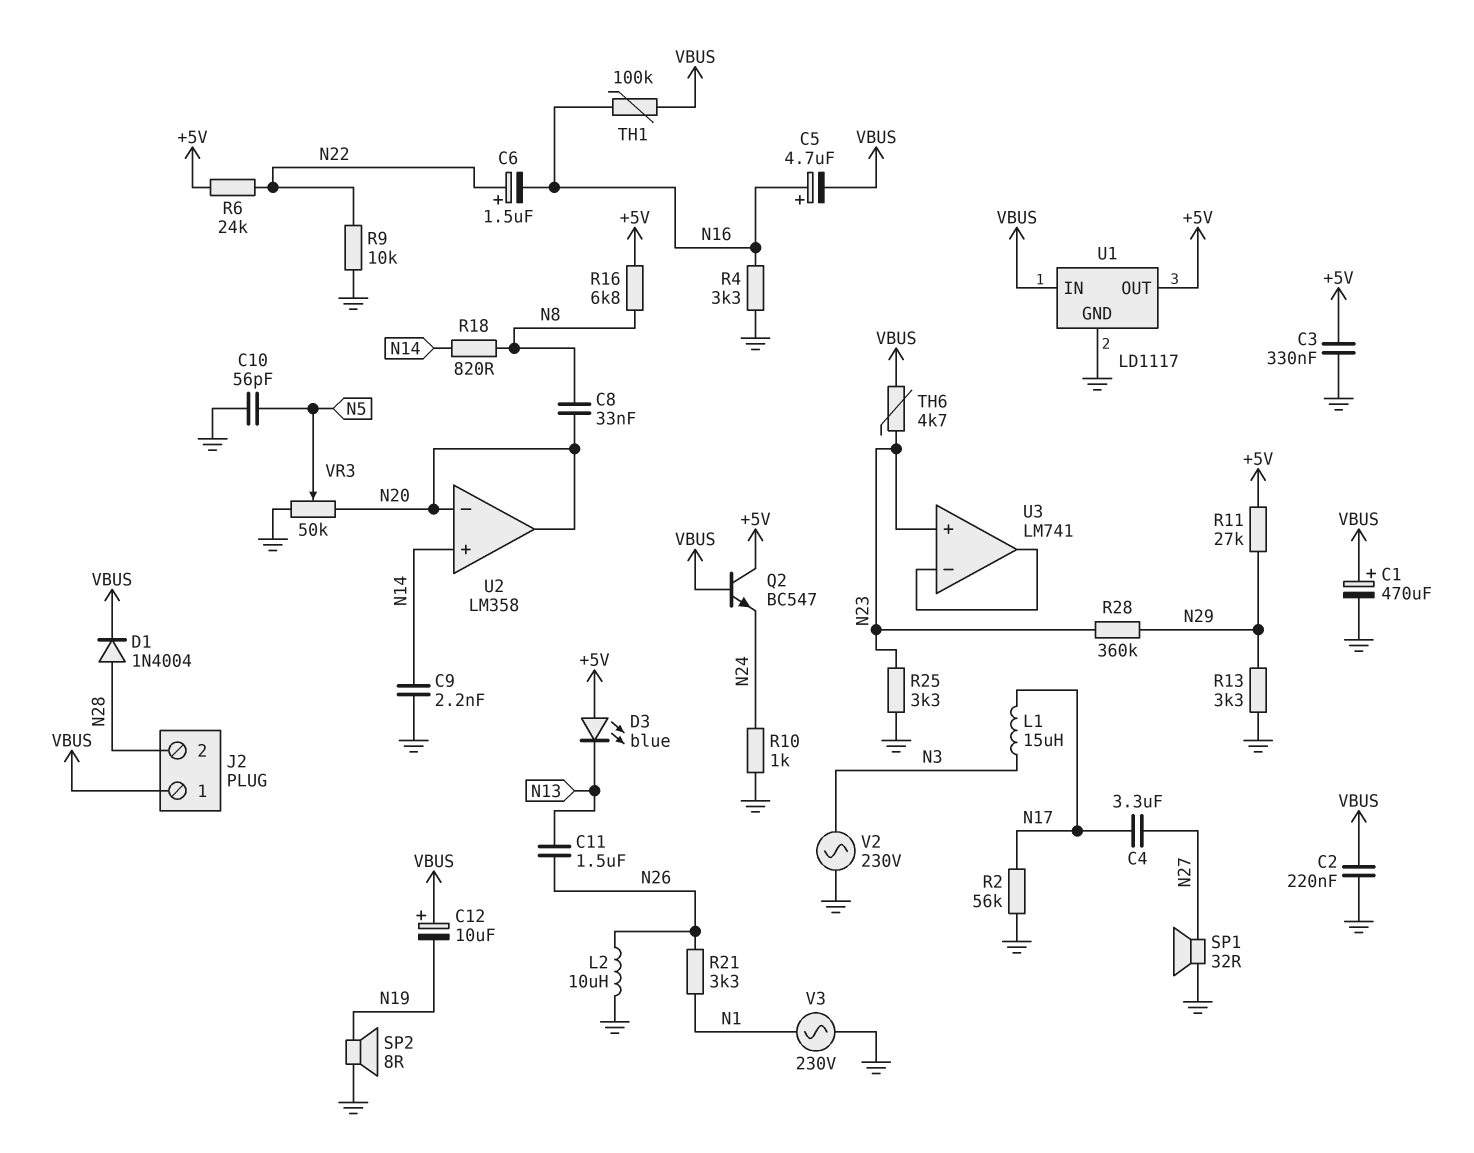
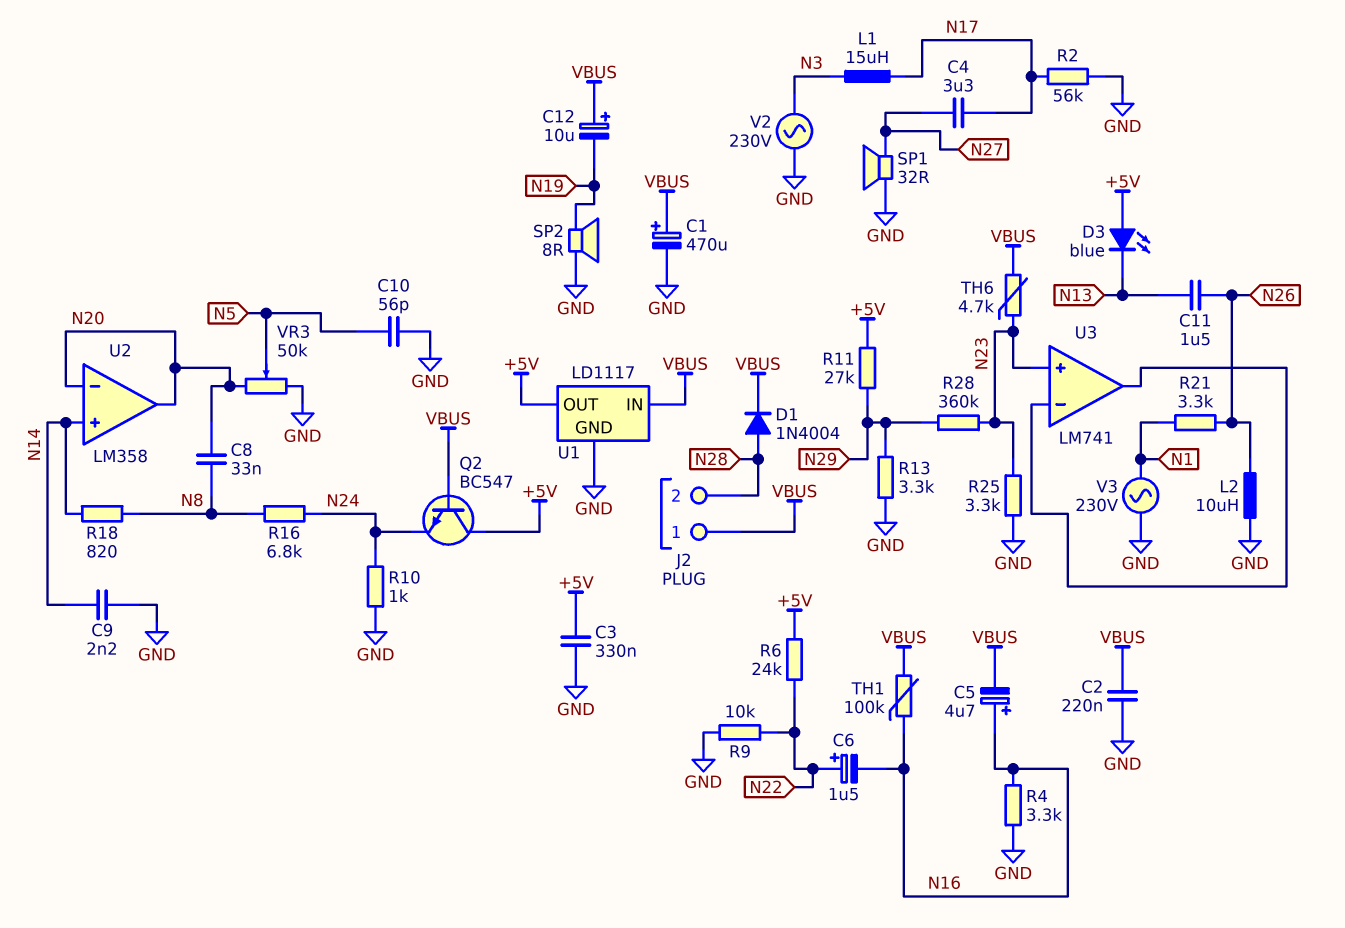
R16: 6.8k (+5V, N8) -> 6.8k (N8, N24)

